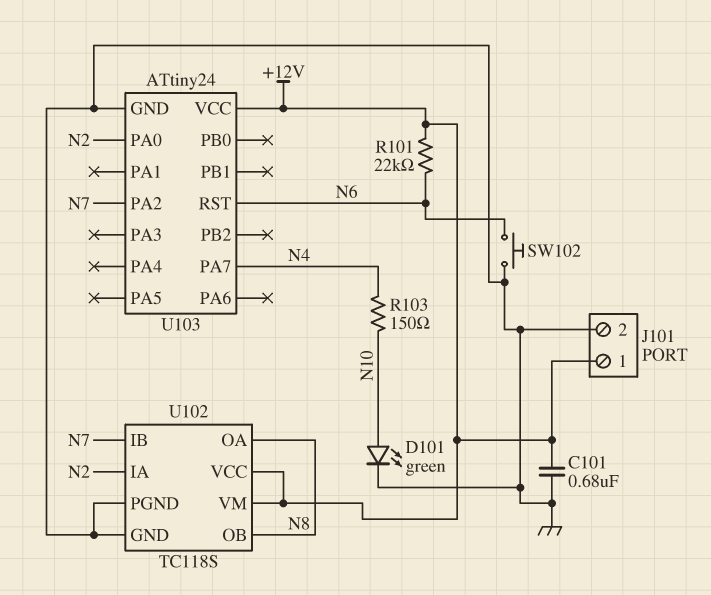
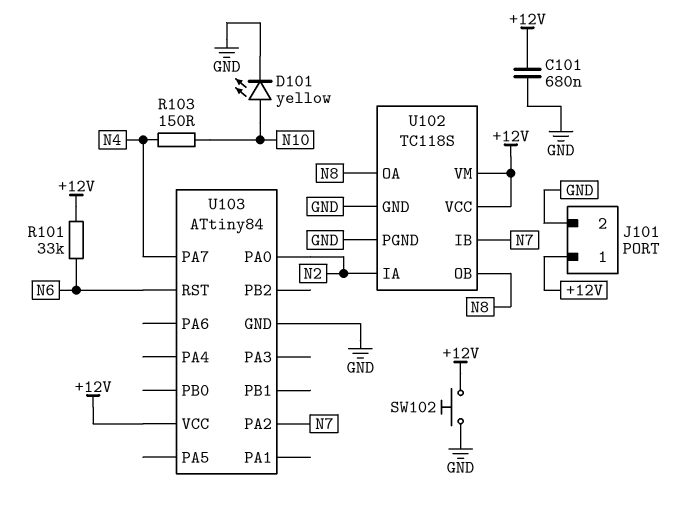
D101: LED green (A N10, K GND) -> LED yellow (A N10, K GND)
R101: 22k (+12V, N6) -> 33k (+12V, N6)
SW102: button (GND, N6) -> button (+12V, GND)
U103: ATtiny24 -> ATtiny84

